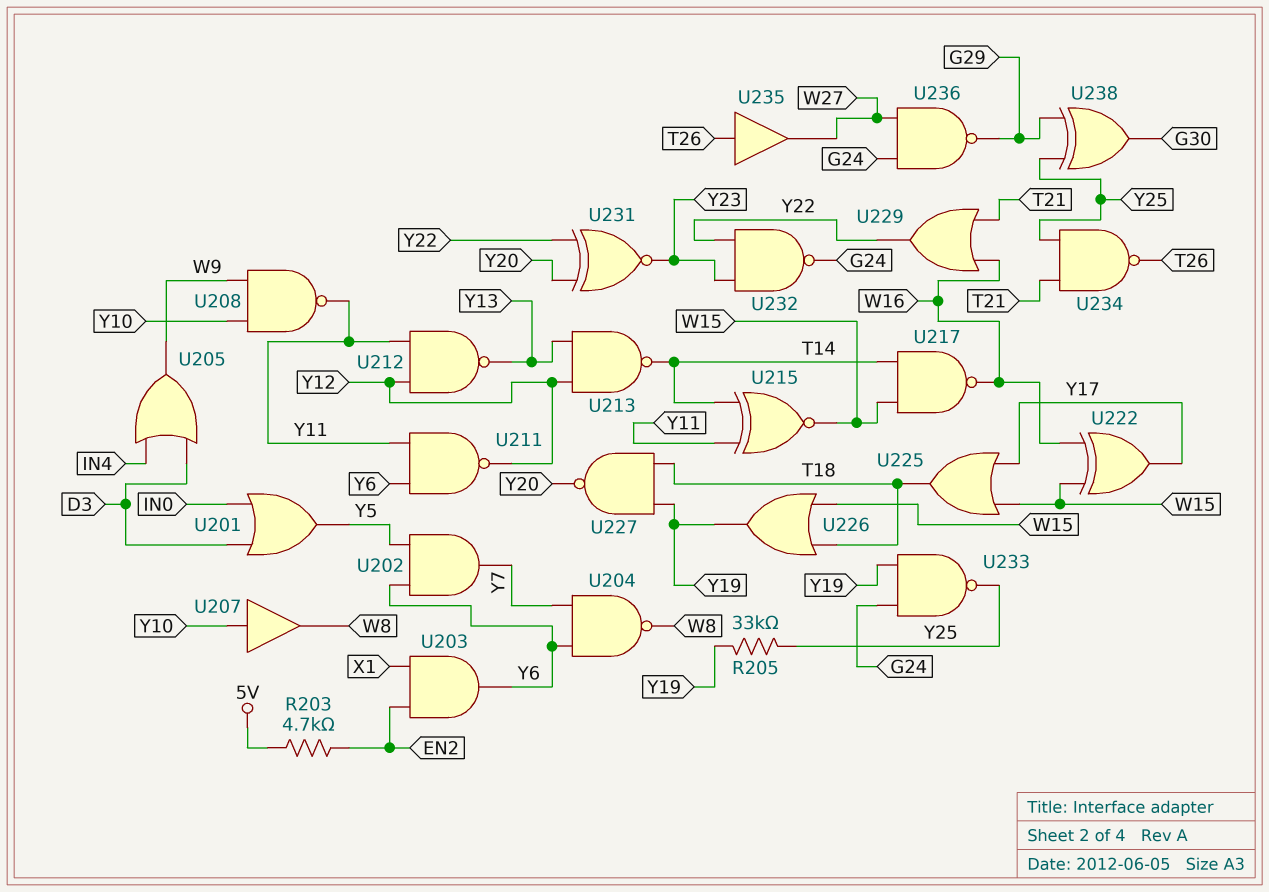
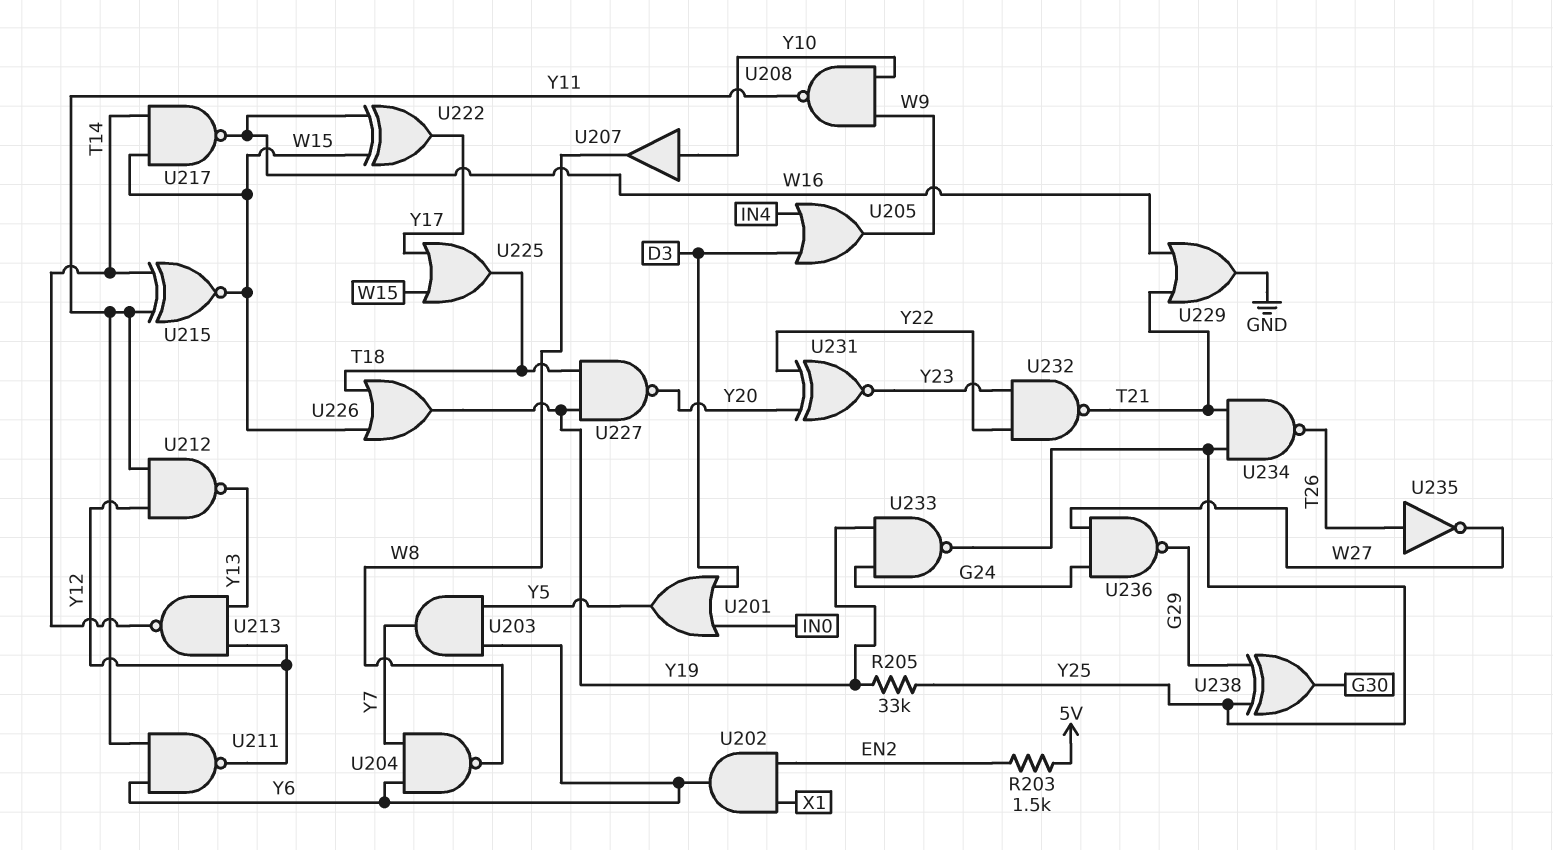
R203: 4.7k (5V, EN2) -> 1.5k (5V, EN2)
U202: AND (in Y5, in Y6, out Y7) -> AND (in EN2, in X1, out Y6)
U203: AND (in EN2, in X1, out Y6) -> AND (in Y5, in Y6, out Y7)
U229: OR (in T21, in W16, out Y22) -> OR (in T21, in W16, out GND)
U232: NAND (in Y22, in Y23, out G24) -> NAND (in Y22, in Y23, out T21)
U235: buffer (in T26, out W27) -> NOT (in T26, out W27)

